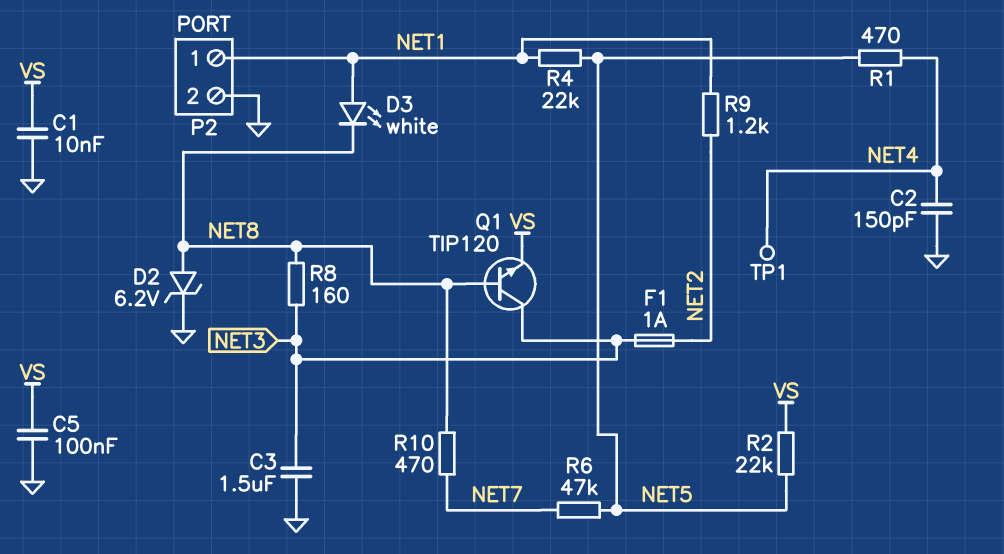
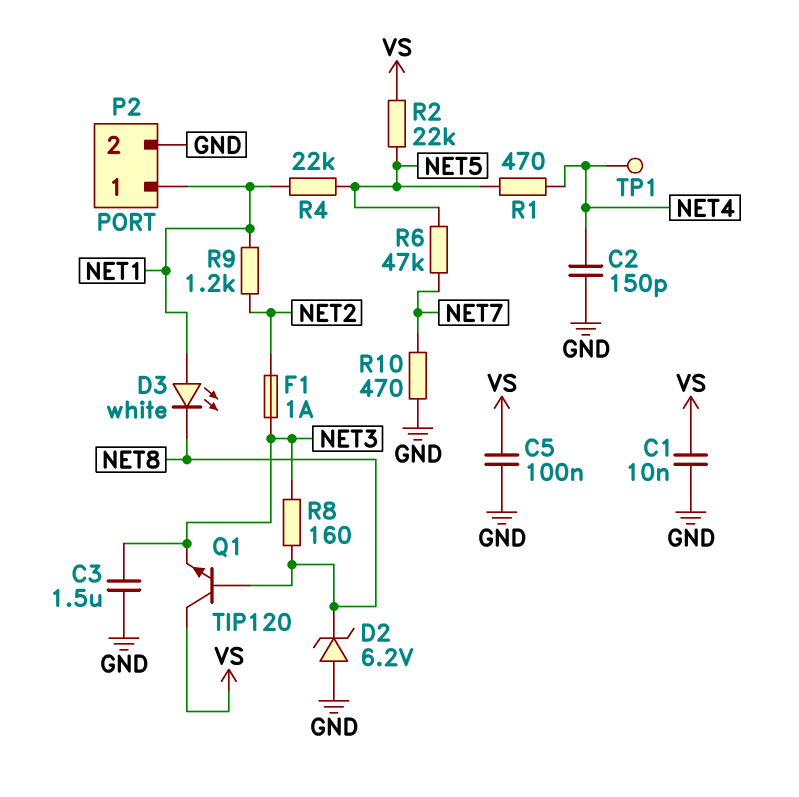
D2: zener 6.2V (A NET8, K GND) -> zener 6.2V (A GND, K NET8)
Q1: NPN TIP120 (B NET8, C NET3, E VS) -> NPN TIP120 (B NET8, C VS, E NET3)
R10: 470 (NET7, NET8) -> 470 (GND, NET7)

